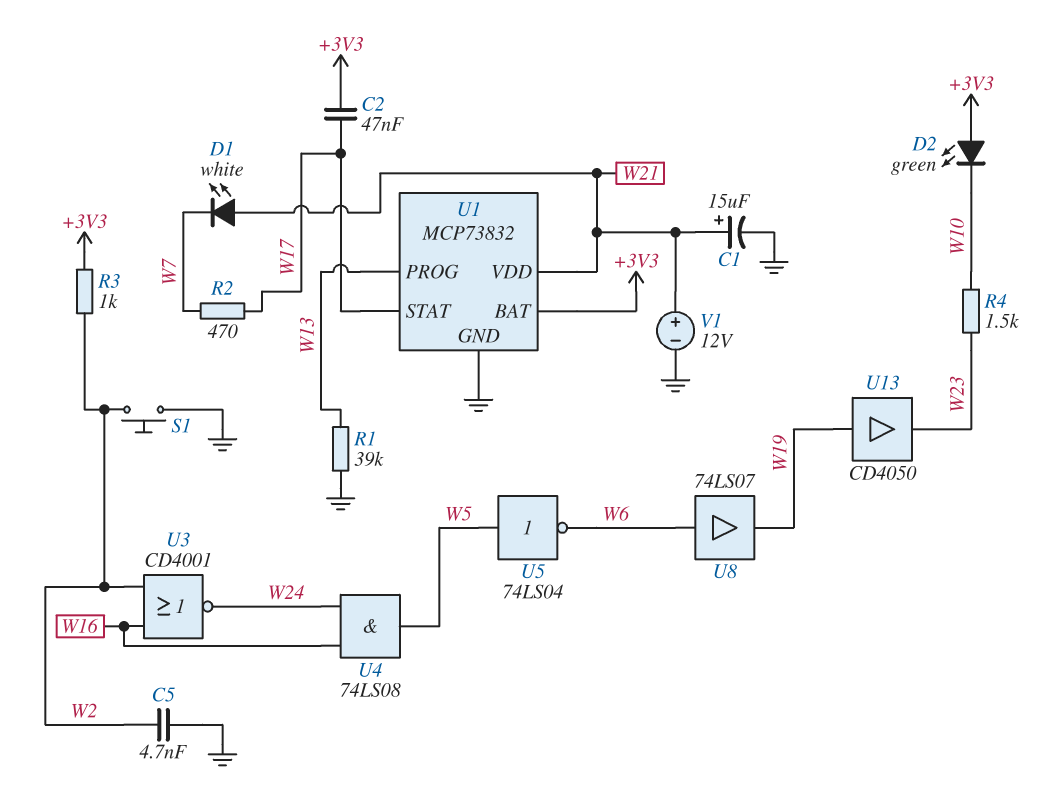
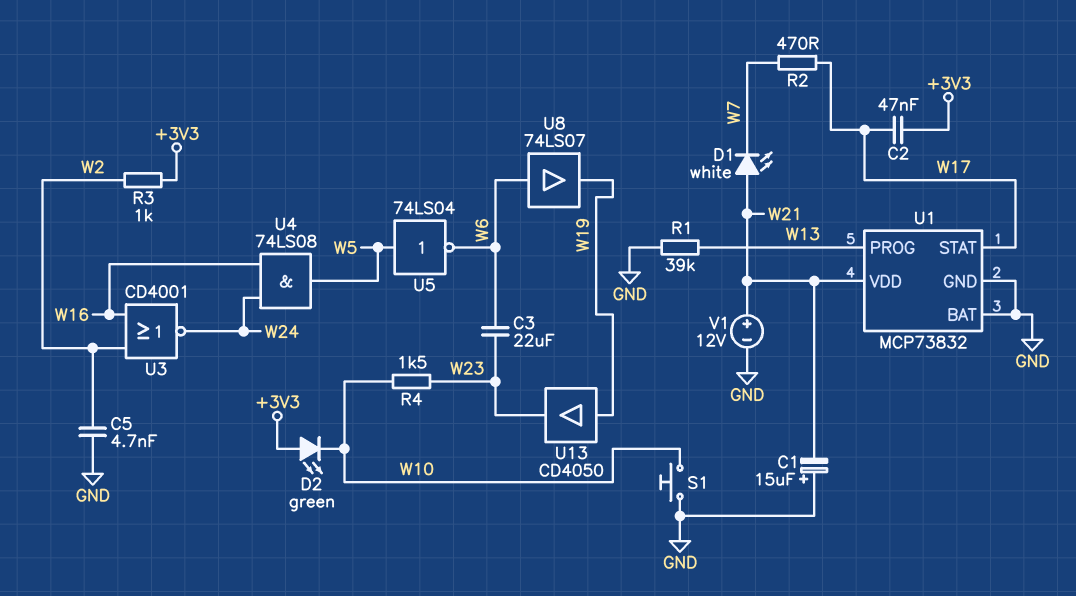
C1: 15uF (plus W21, minus GND) -> 15uF (plus GND, minus W21)
C3: none -> 22uF (W6, W23)
S1: button (GND, W2) -> button (GND, W10)
U1 pin BAT: +3V3 -> GND

